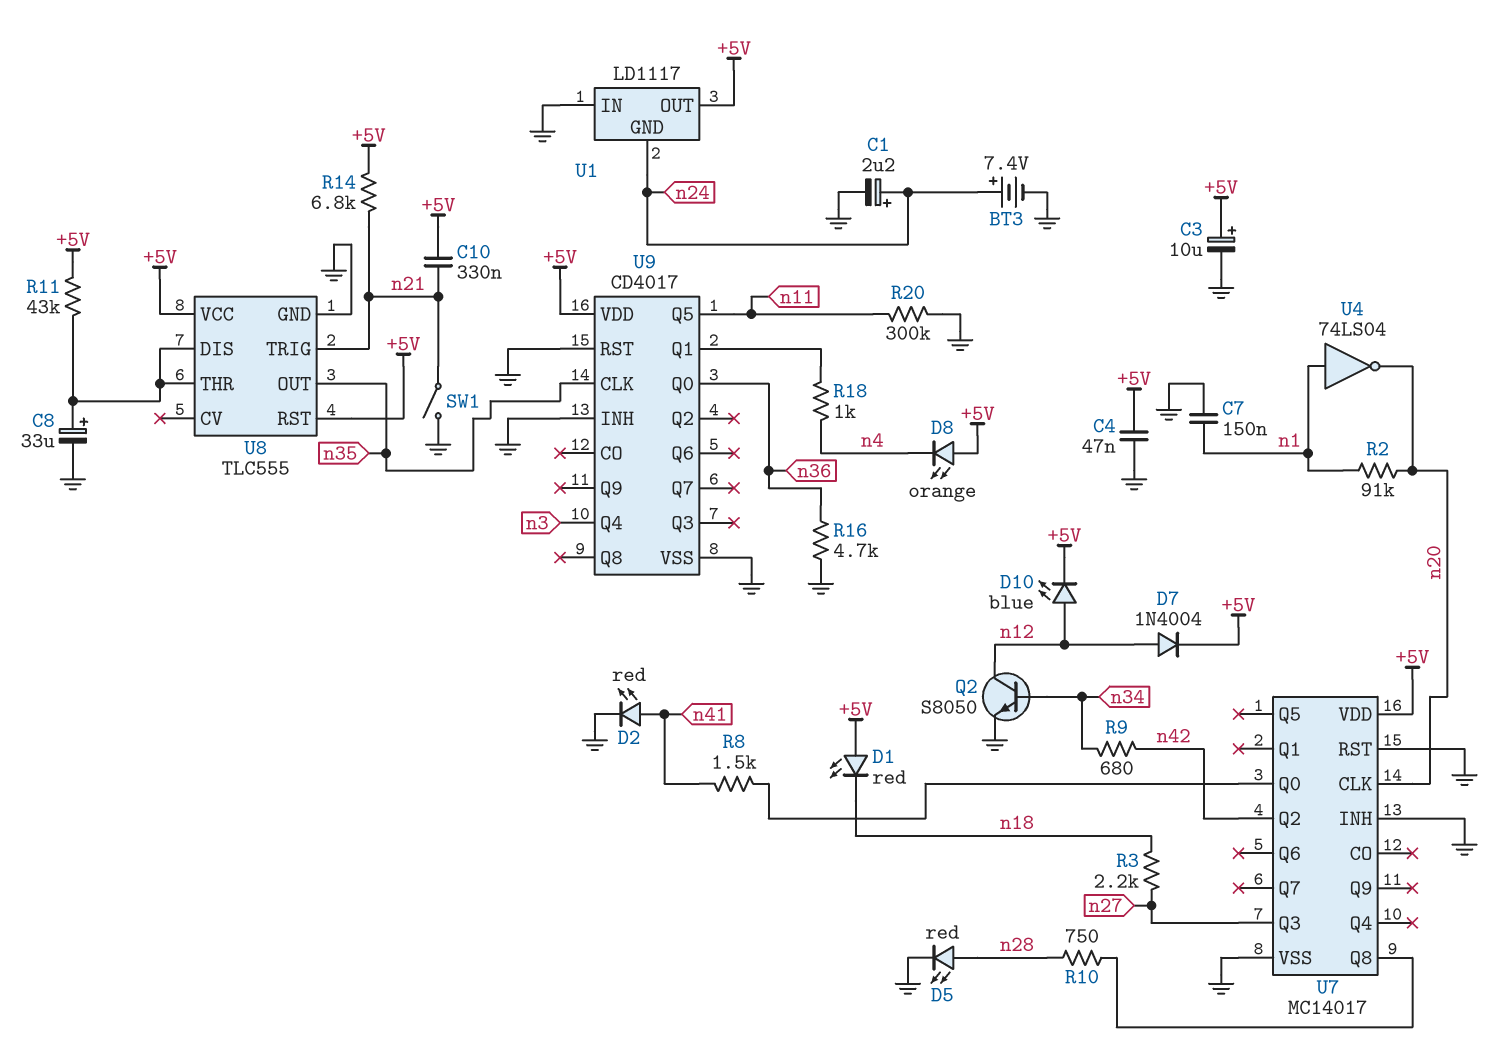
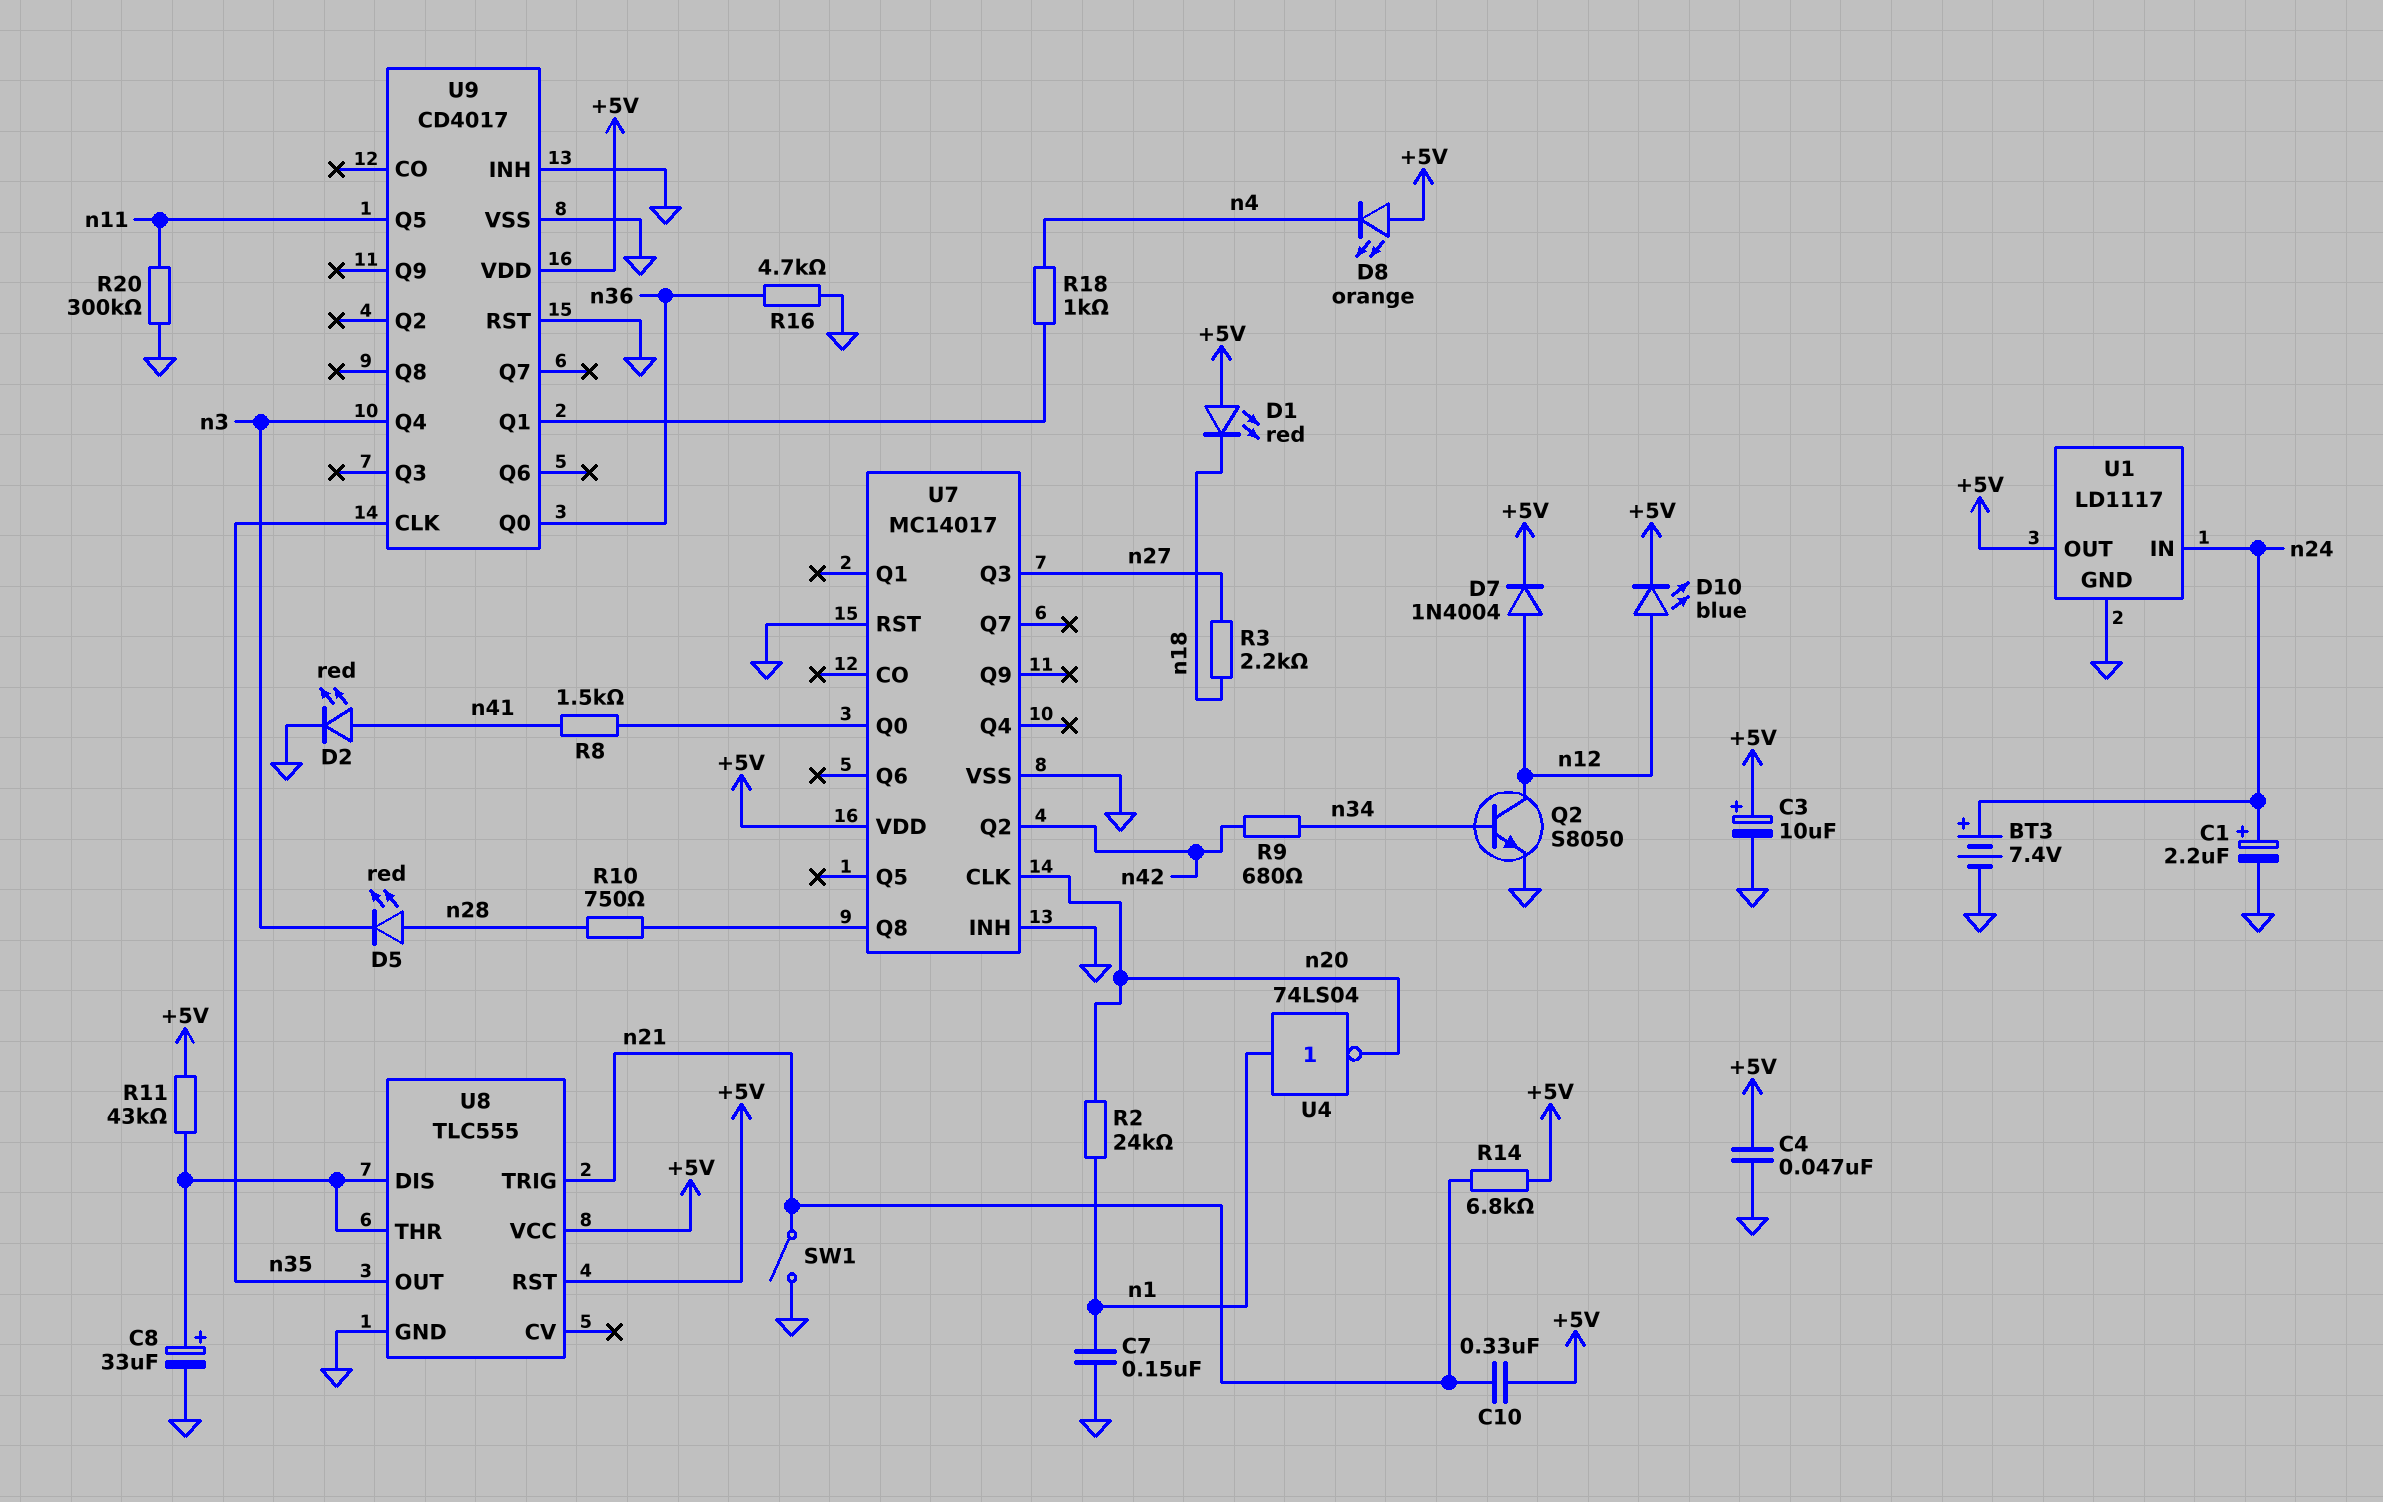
D5: LED red (A n28, K GND) -> LED red (A n28, K n3)
R2: 91k (n1, n20) -> 24k (n1, n20)
U1 pin GND: n24 -> GND
U1 pin IN: GND -> n24

